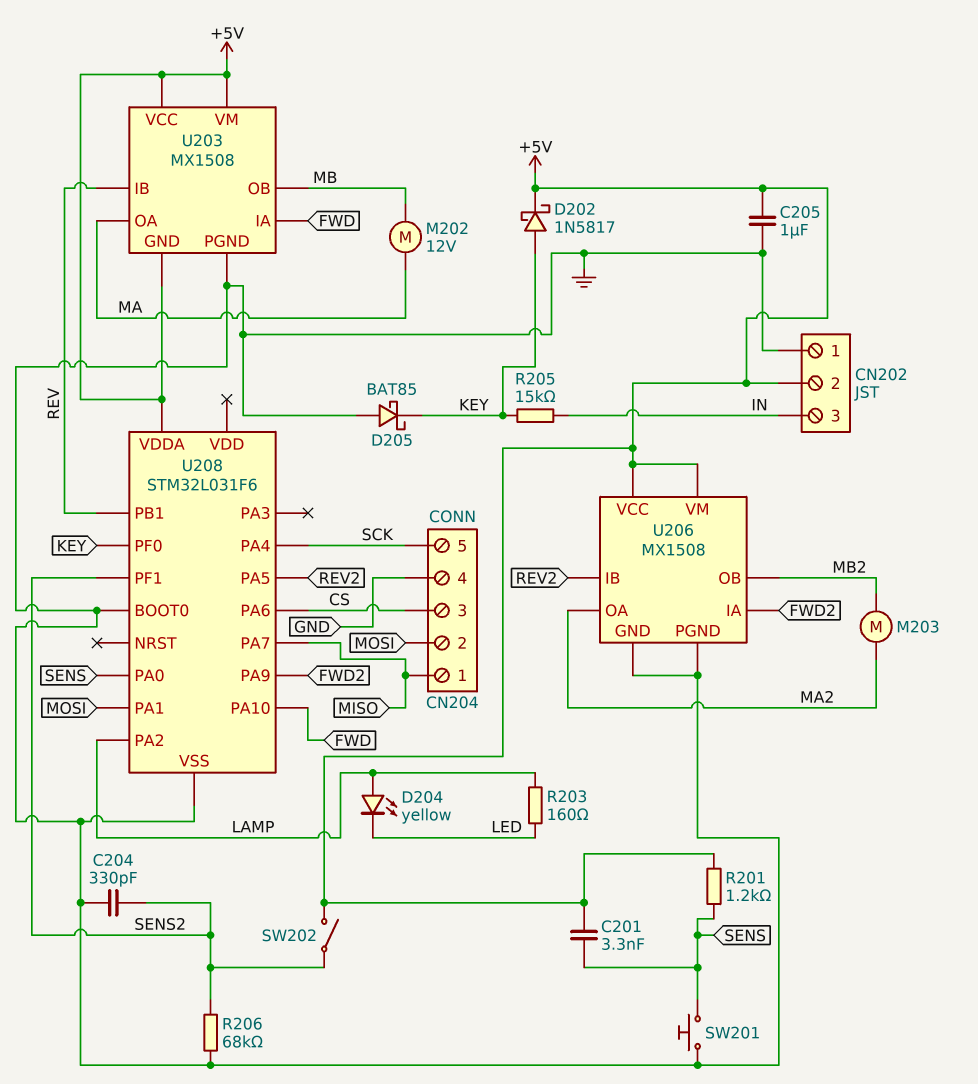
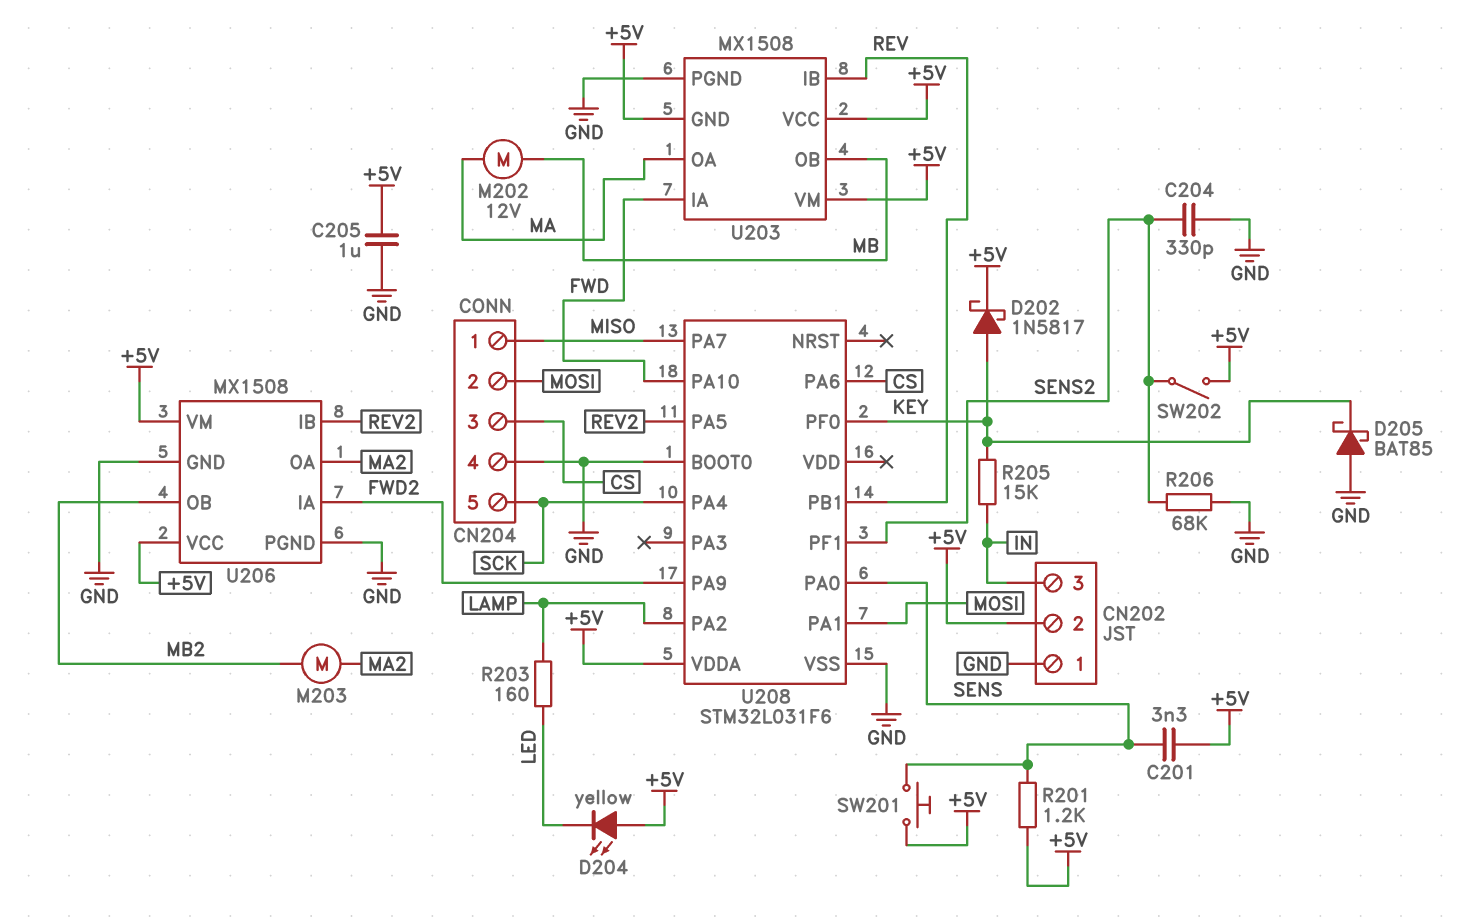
D204: LED yellow (A LAMP, K LED) -> LED yellow (A +5V, K LED)
SW201: button (GND, SENS) -> button (+5V, SENS)

